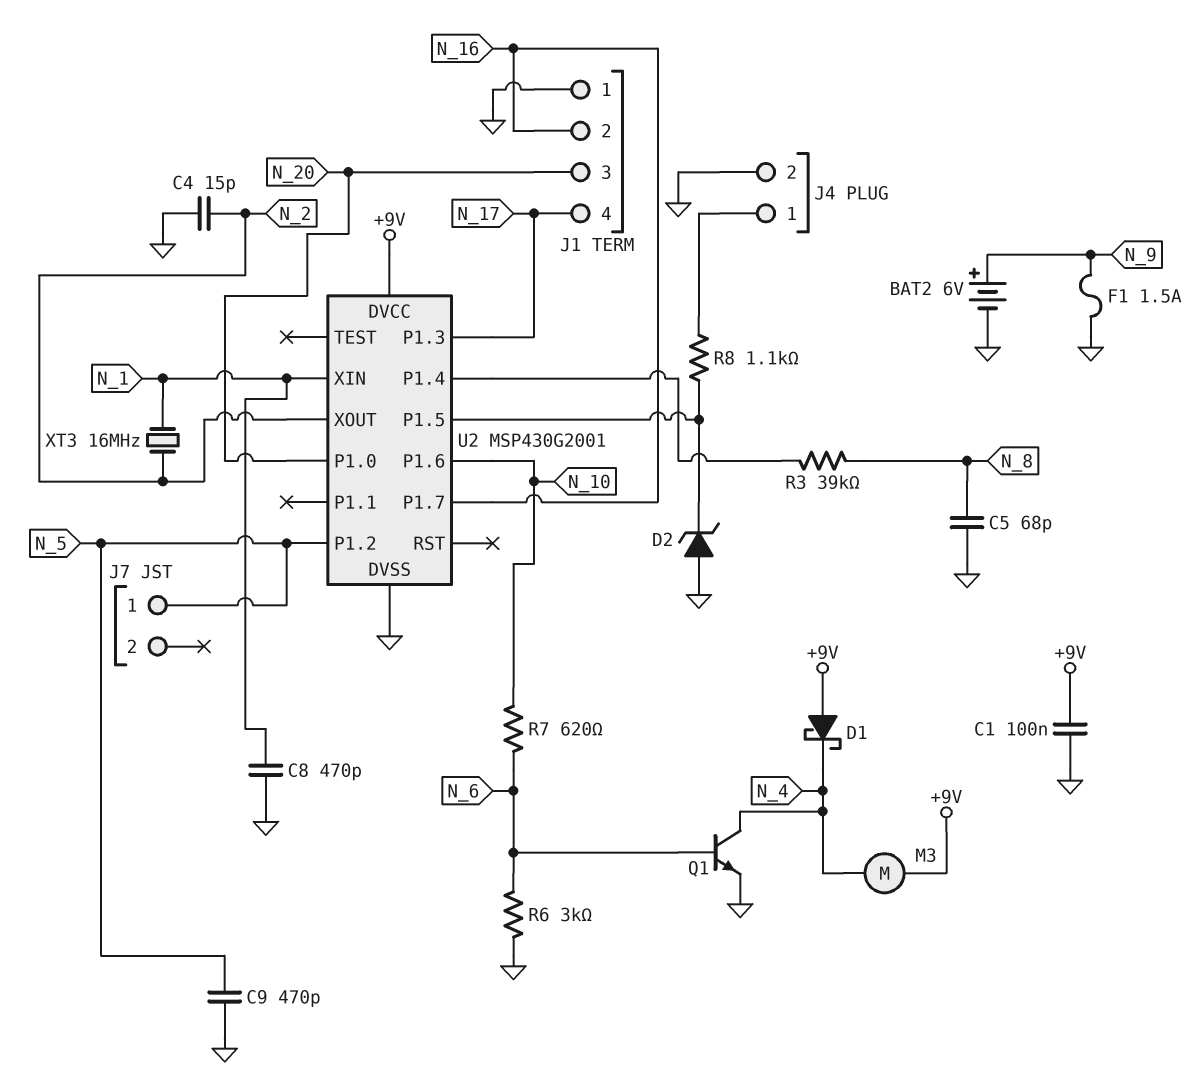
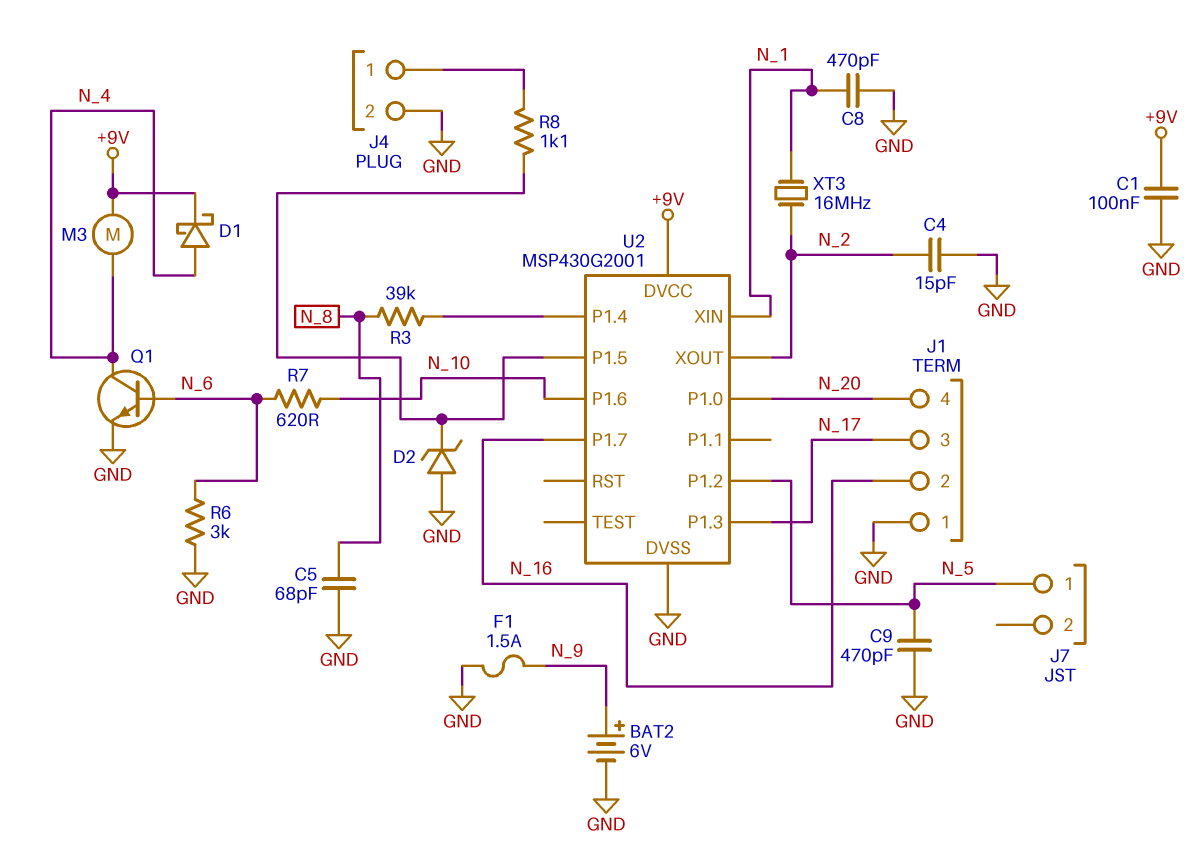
D1: schottky (A +9V, K N_4) -> schottky (A N_4, K +9V)
J1 pin 3: N_20 -> N_17
J1 pin 4: N_17 -> N_20

